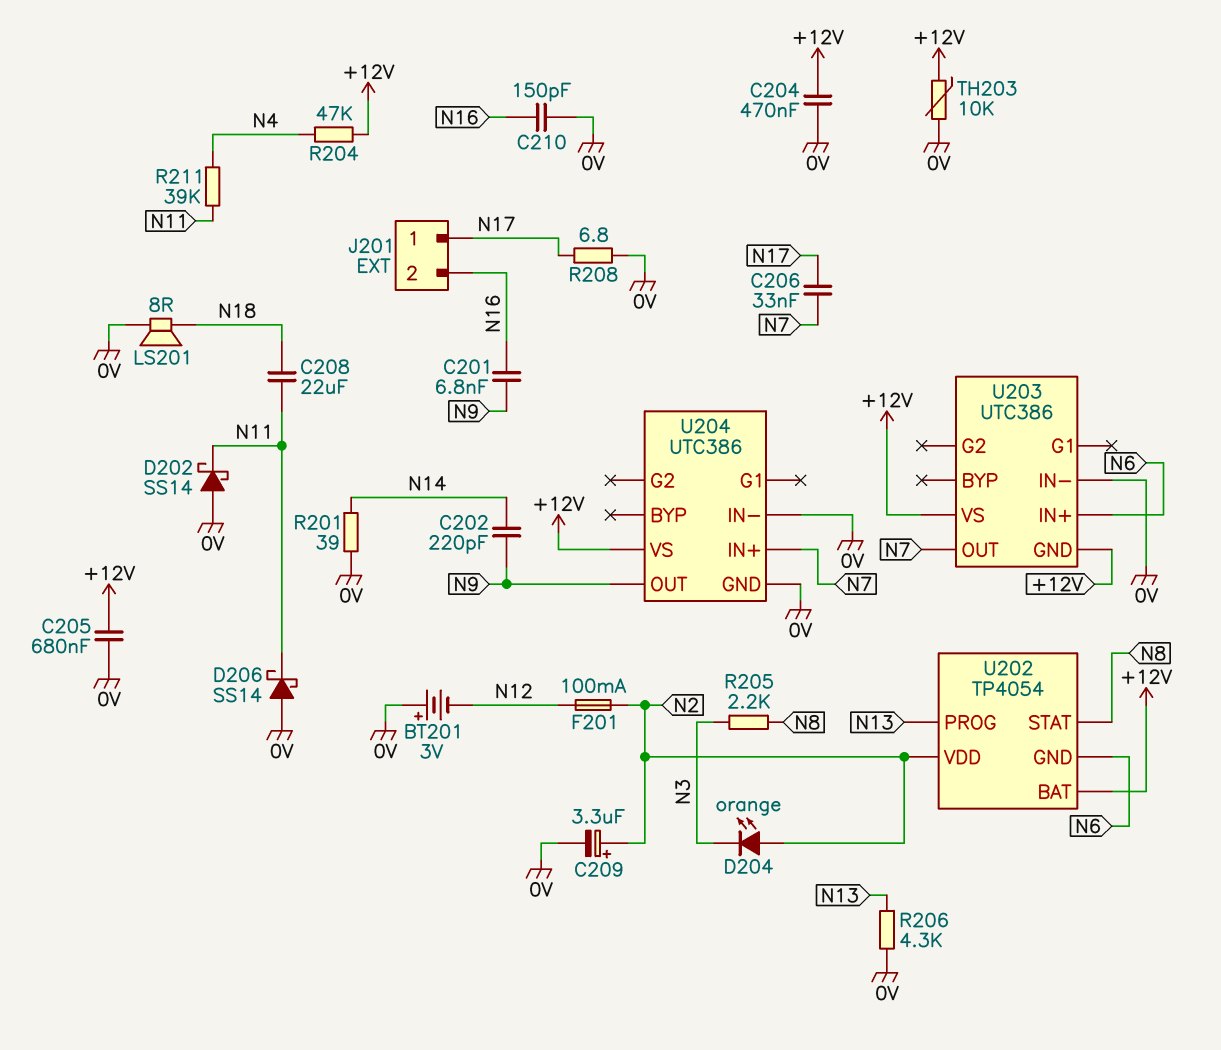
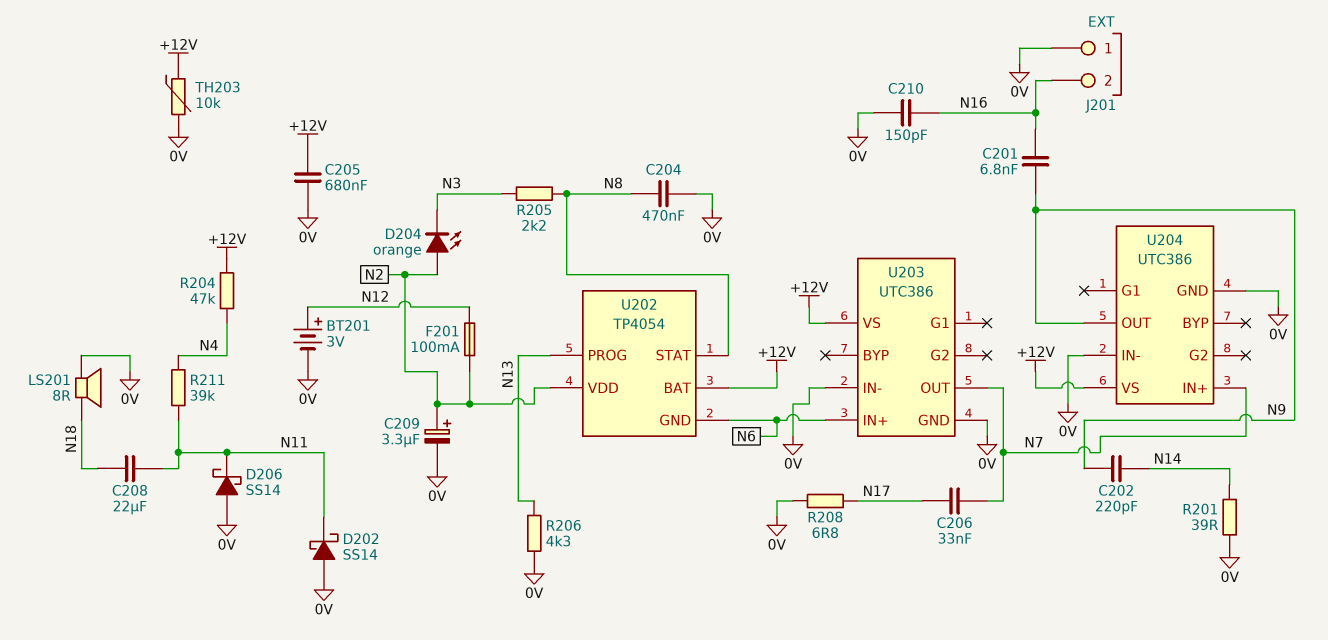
BT201: 3V (plus 0V, minus N12) -> 3V (plus N12, minus 0V)
C204: 470nF (+12V, 0V) -> 470nF (0V, N8)
J201 pin 1: N17 -> 0V
U203 pin GND: +12V -> 0V

